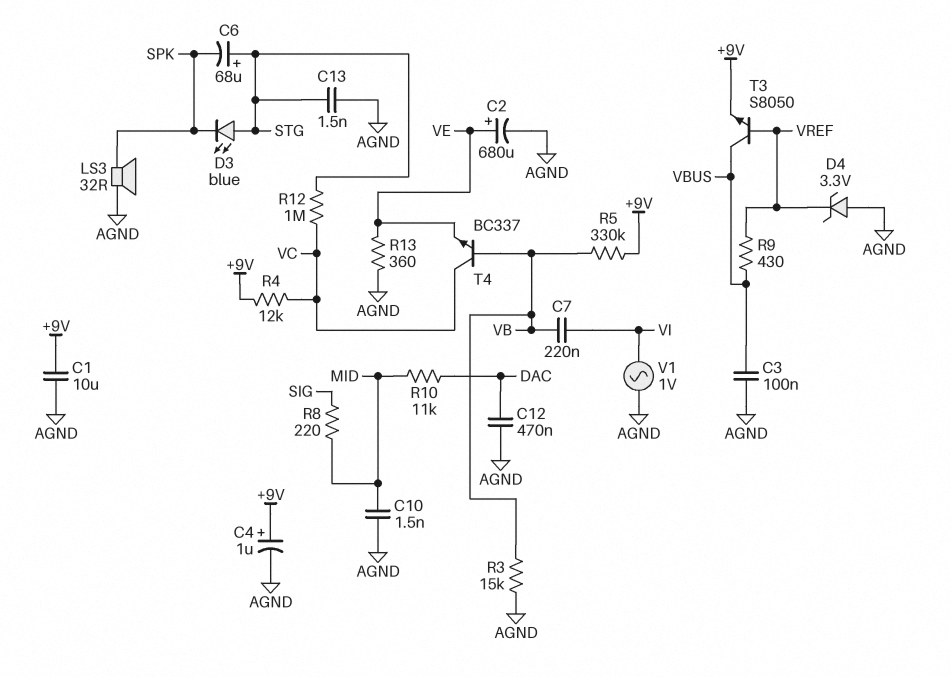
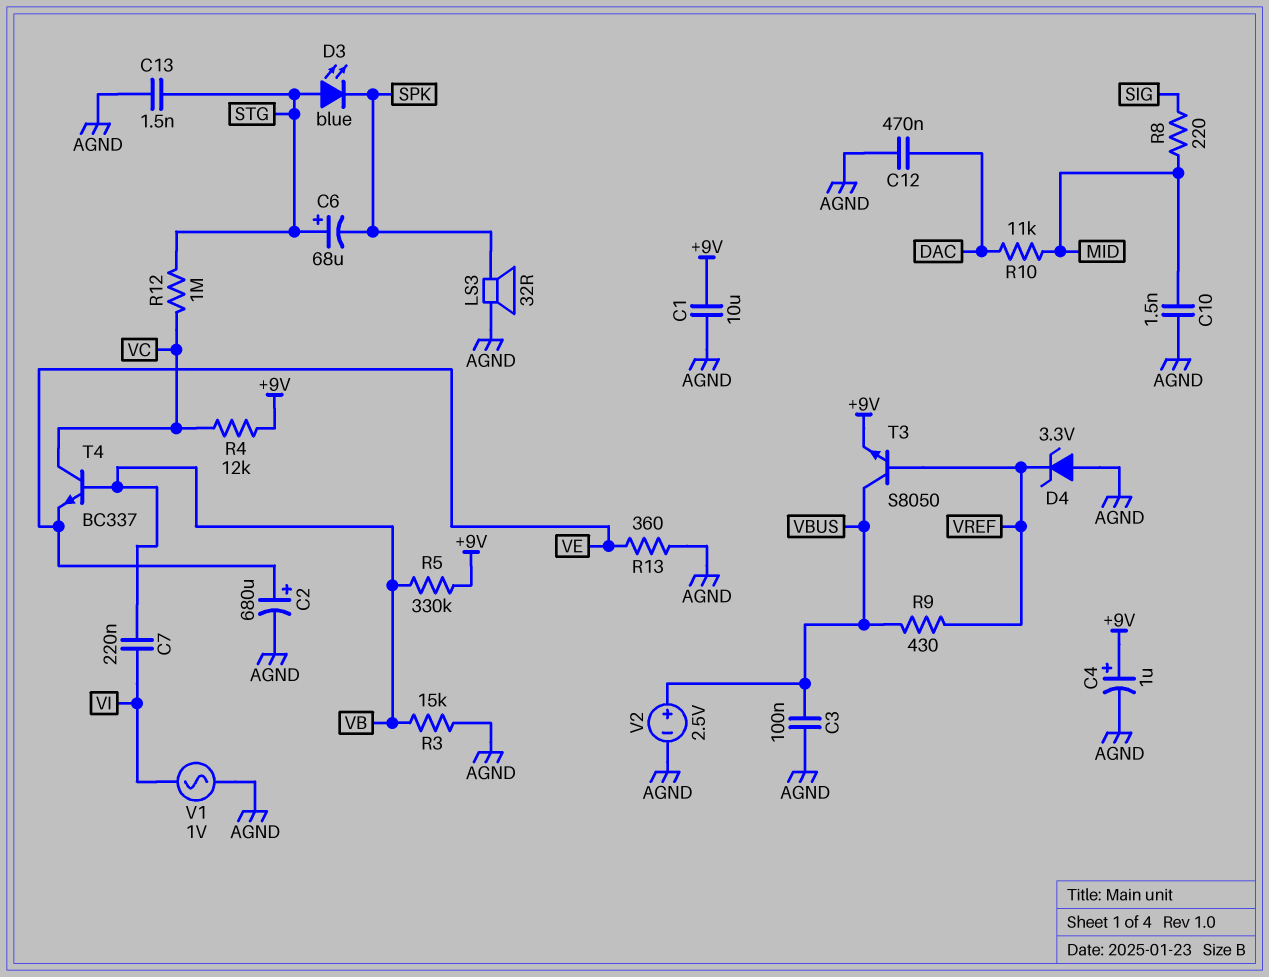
V2: none -> 2.5V (plus VBUS, minus AGND)

